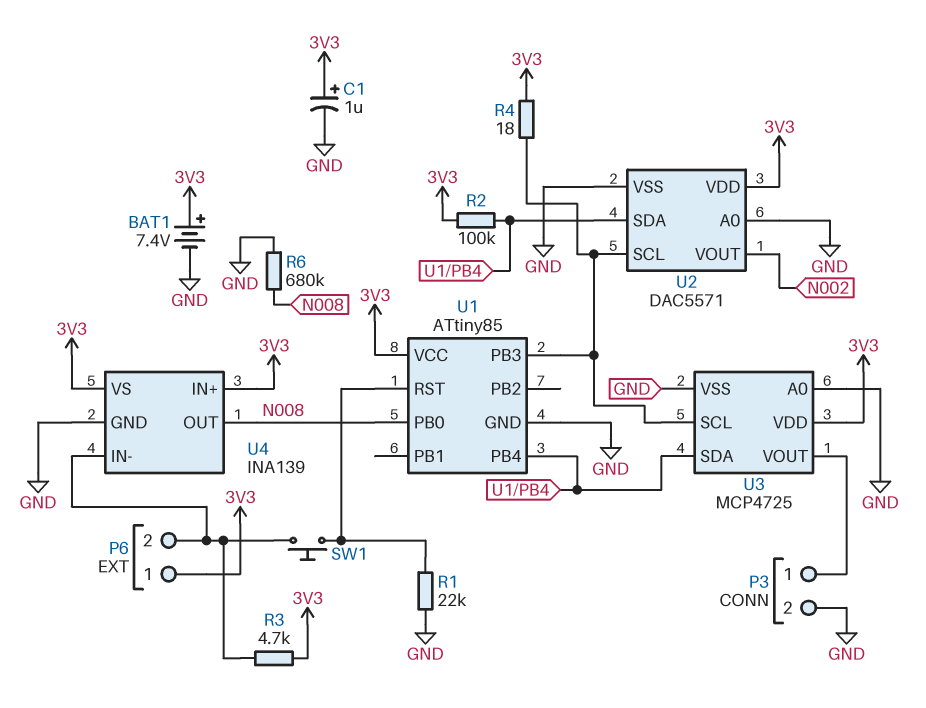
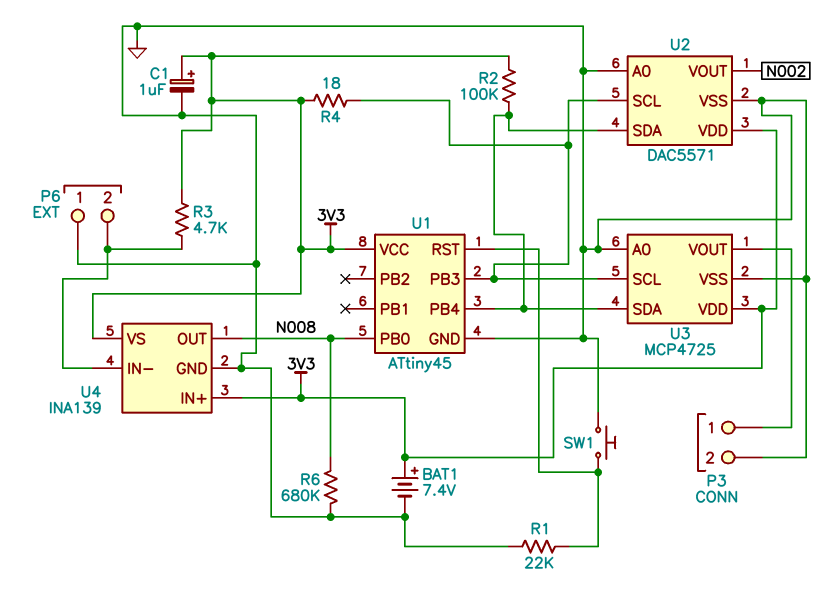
P6 pin 1: 3V3 -> GND
SW1: button (P6/2, U1/RST) -> button (GND, U1/RST)
U1: ATtiny85 -> ATtiny45

